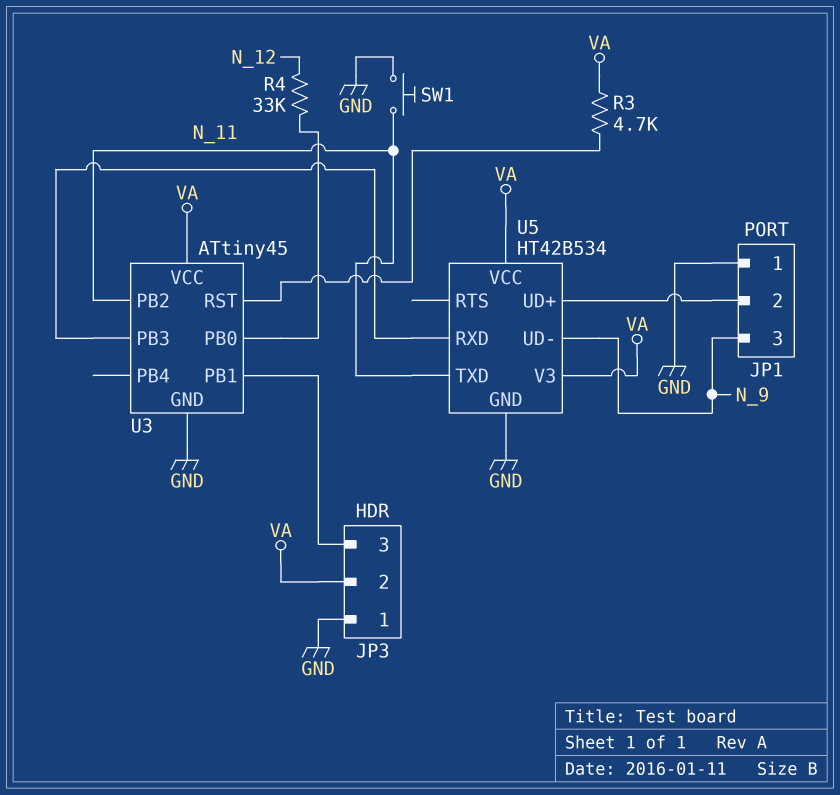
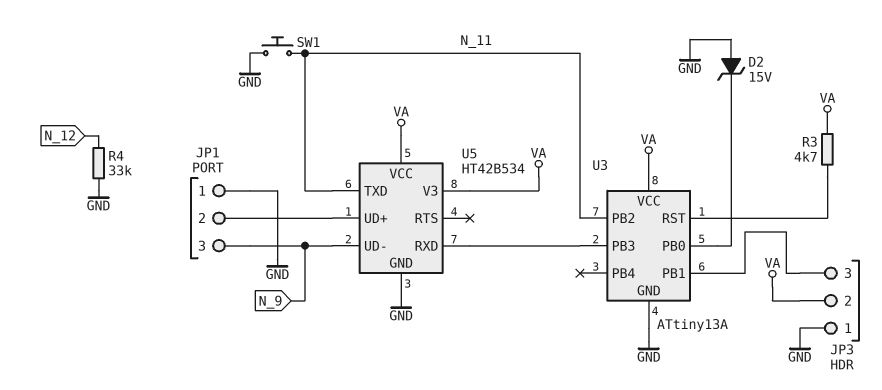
D2: none -> zener 15V (A GND, K U3/PB0)
R4: 33k (N_12, U3/PB0) -> 33k (GND, N_12)
U3: ATtiny45 -> ATtiny13A

